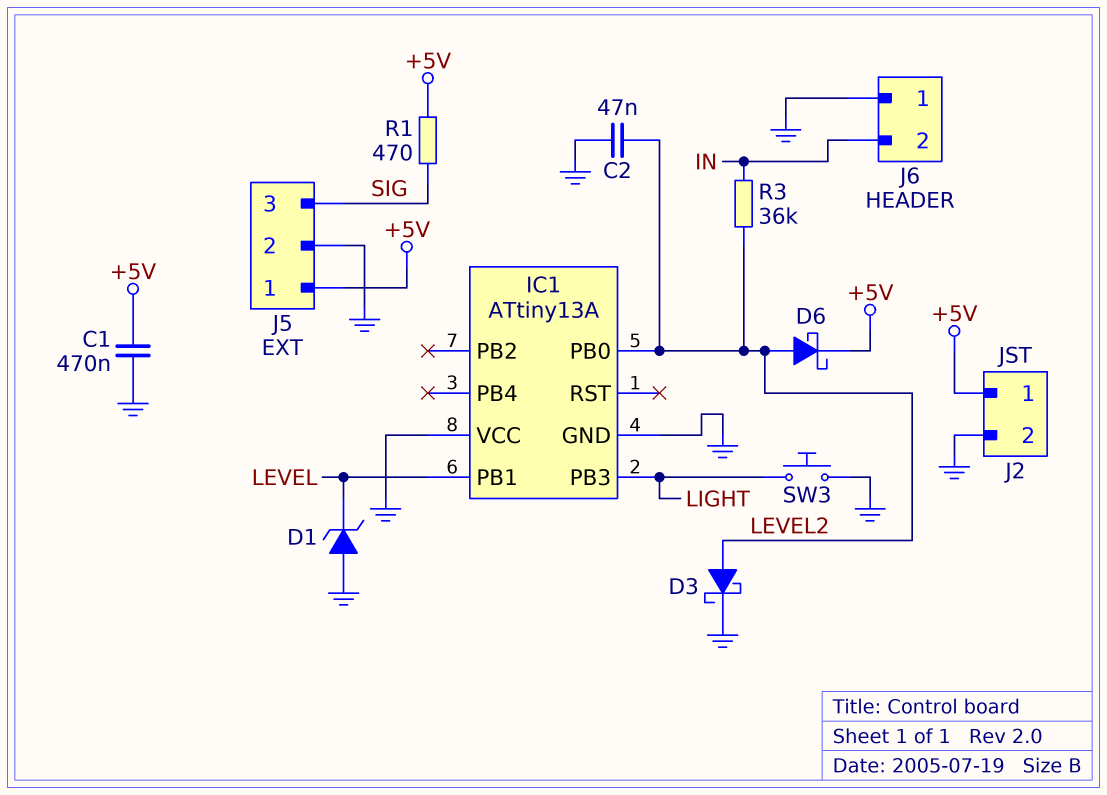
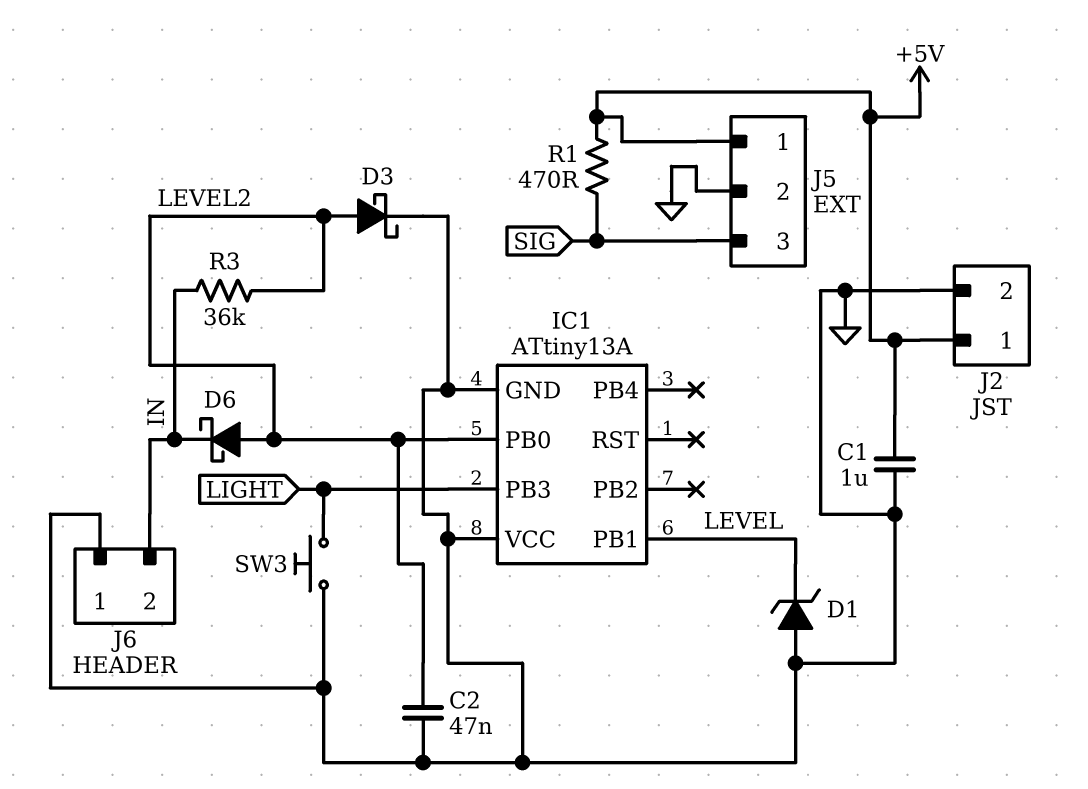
C1: 470nF (+5V, GND) -> 1uF (+5V, GND)
D6: schottky (A LEVEL2, K +5V) -> schottky (A LEVEL2, K IN)

